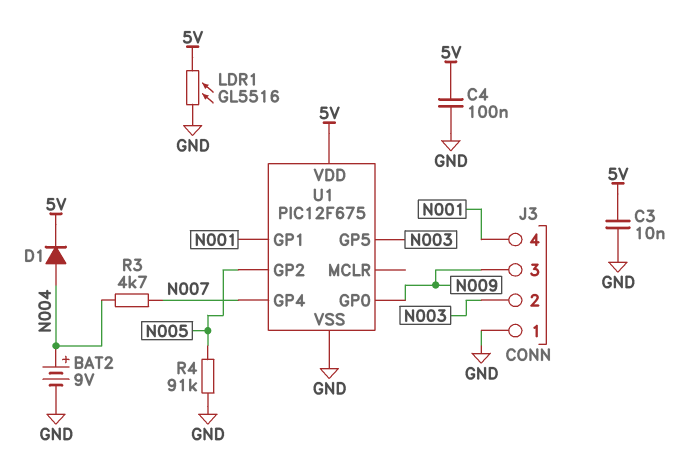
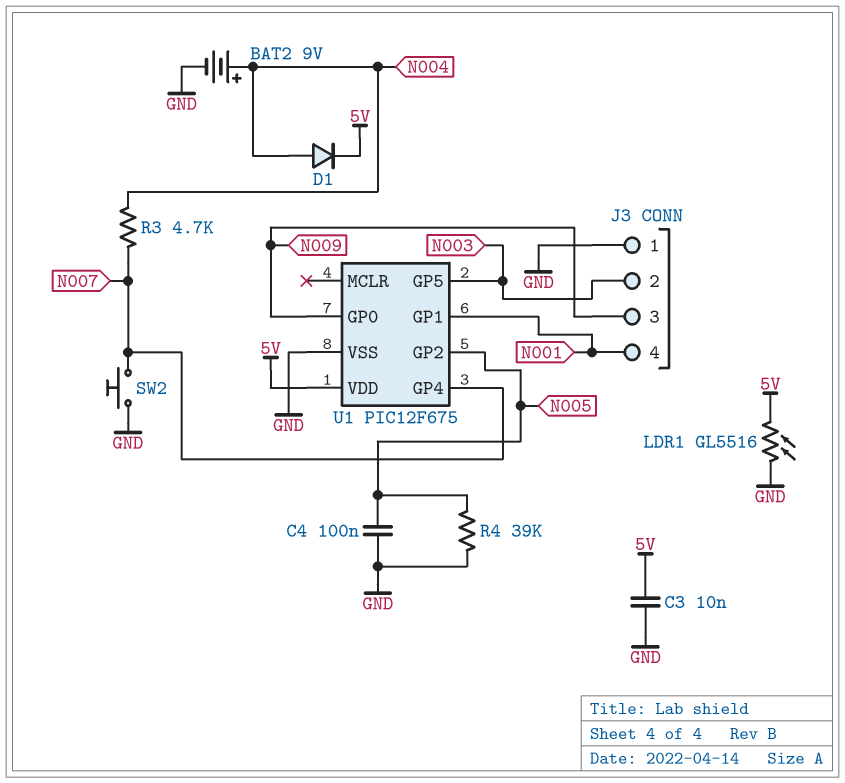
C4: 100nF (5V, GND) -> 100nF (GND, N005)
R4: 91k (GND, N005) -> 39k (GND, N005)
SW2: none -> button (GND, N007)

